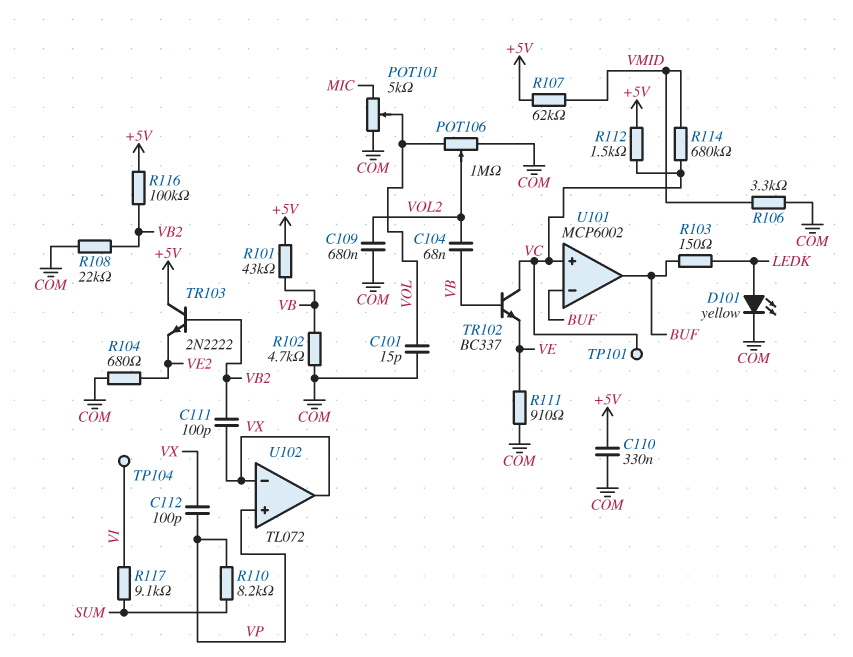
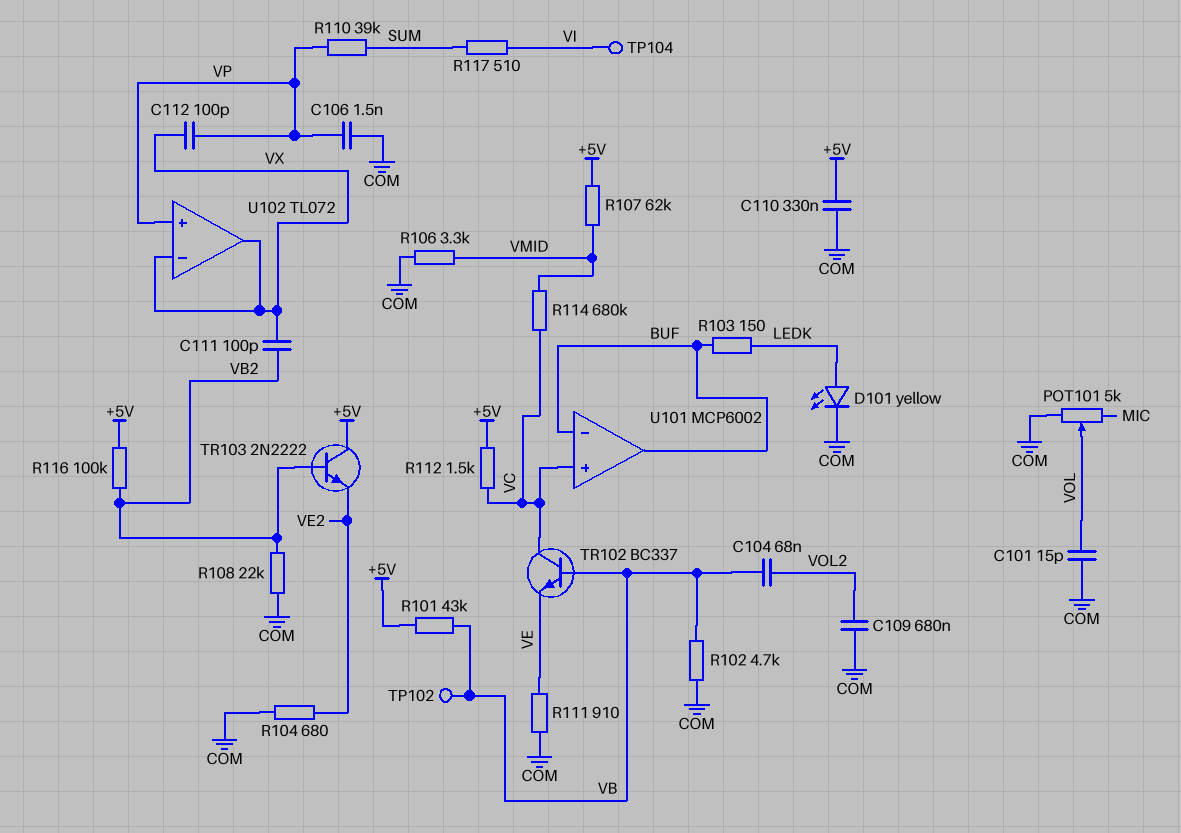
C106: none -> 1.5nF (COM, VP)
POT106: 1M (COM, VOL, wiper VOL2) -> none
R110: 8.2k (SUM, VP) -> 39k (SUM, VP)
R117: 9.1k (SUM, VI) -> 510 (SUM, VI)
TP101: test point (VC) -> none
TP102: none -> test point (VB)

